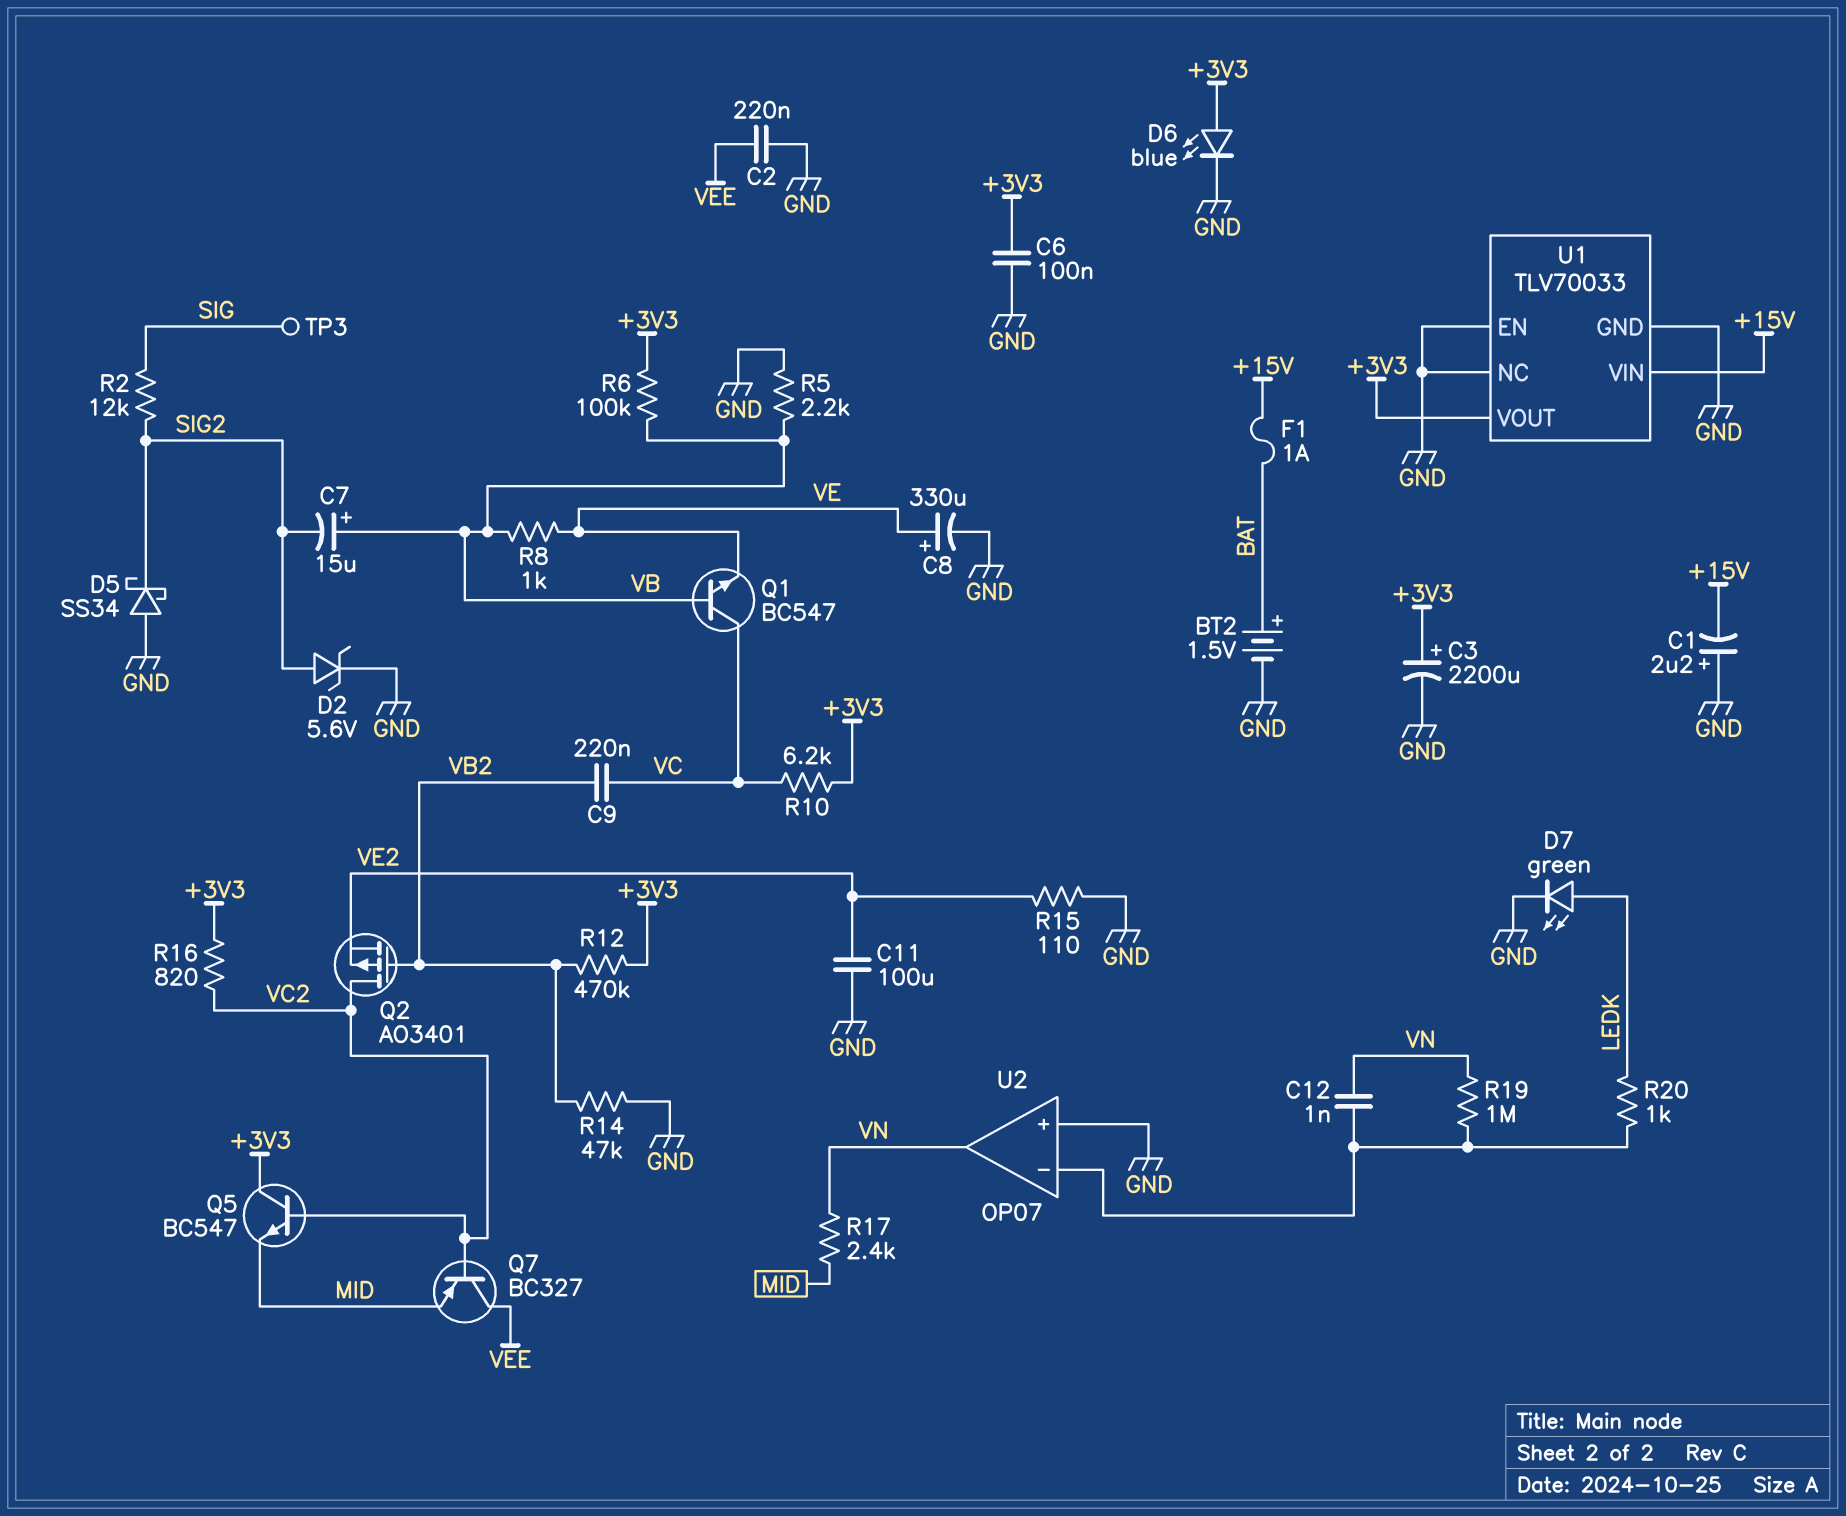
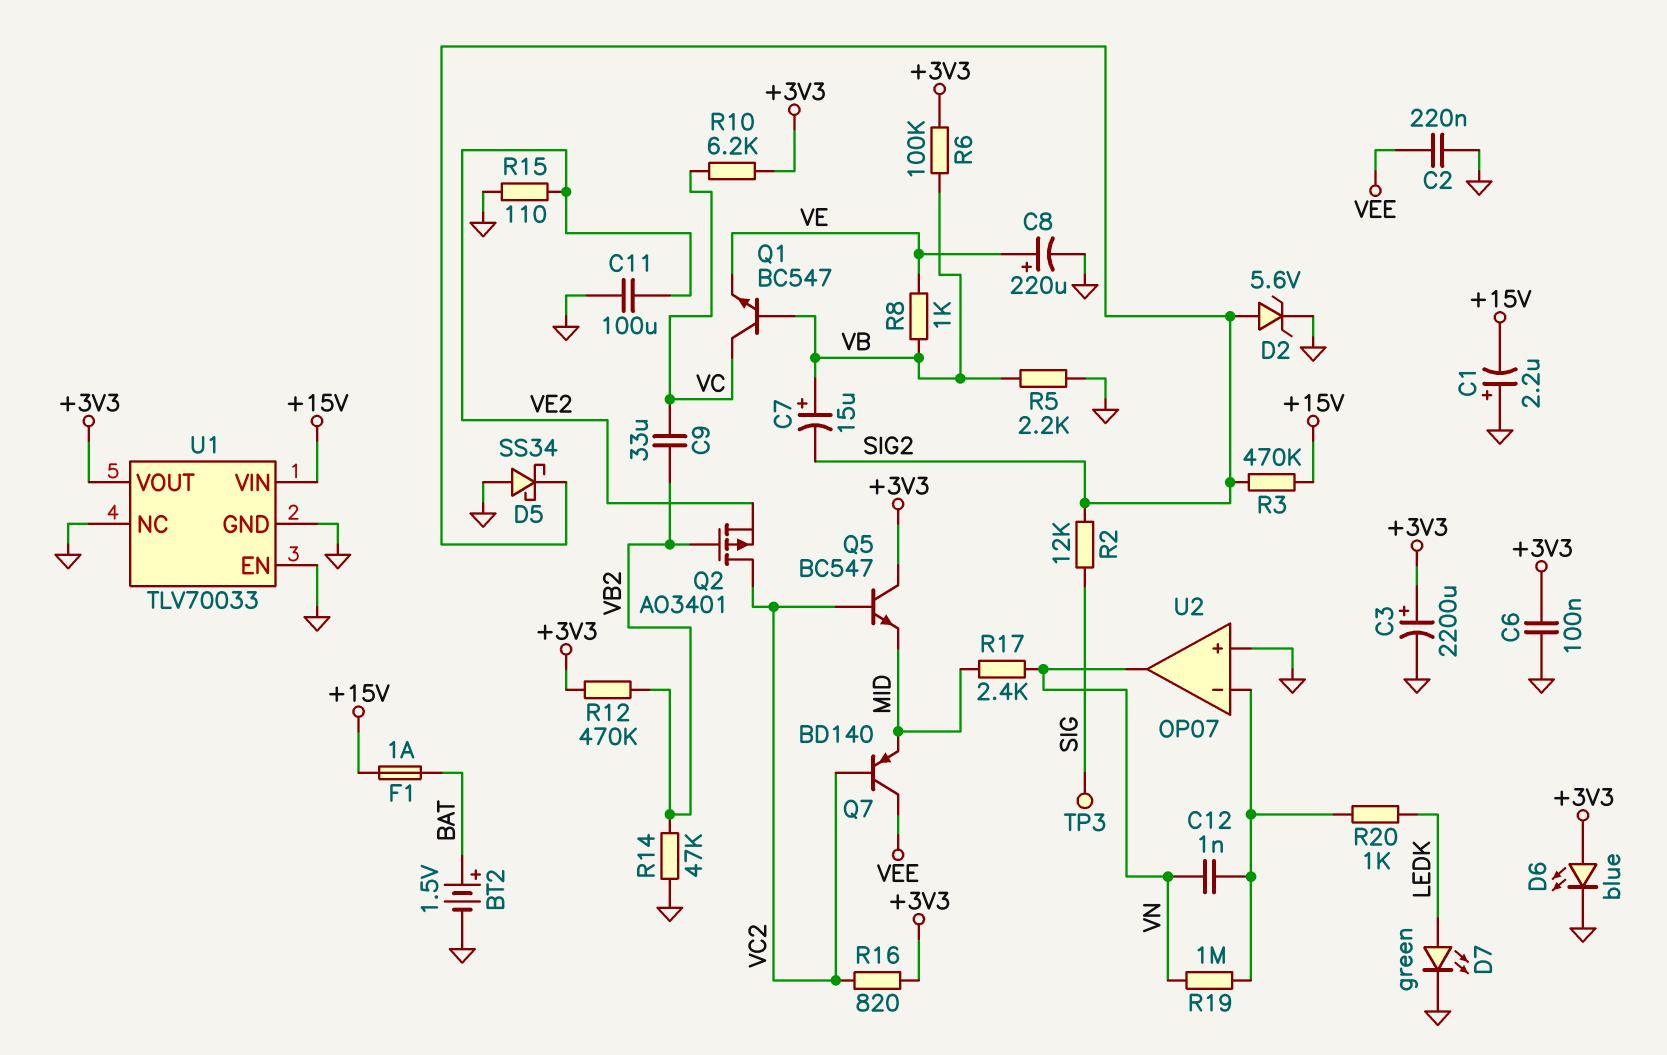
C8: 330uF (plus VE, minus GND) -> 220uF (plus VE, minus GND)
C9: 220nF (VB2, VC) -> 33uF (VB2, VC)
Q7: PNP BC327 (B VC2, C VEE, E MID) -> PNP BD140 (B VC2, C VEE, E MID)
R3: none -> 470k (+15V, SIG2)

